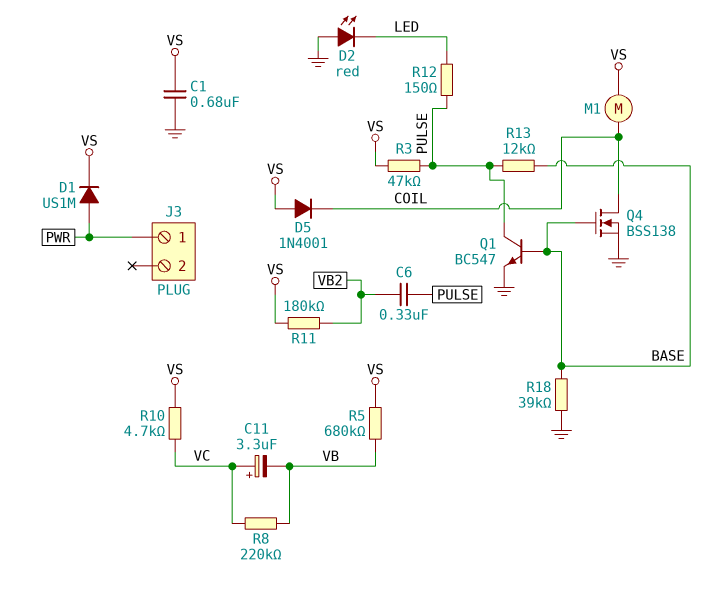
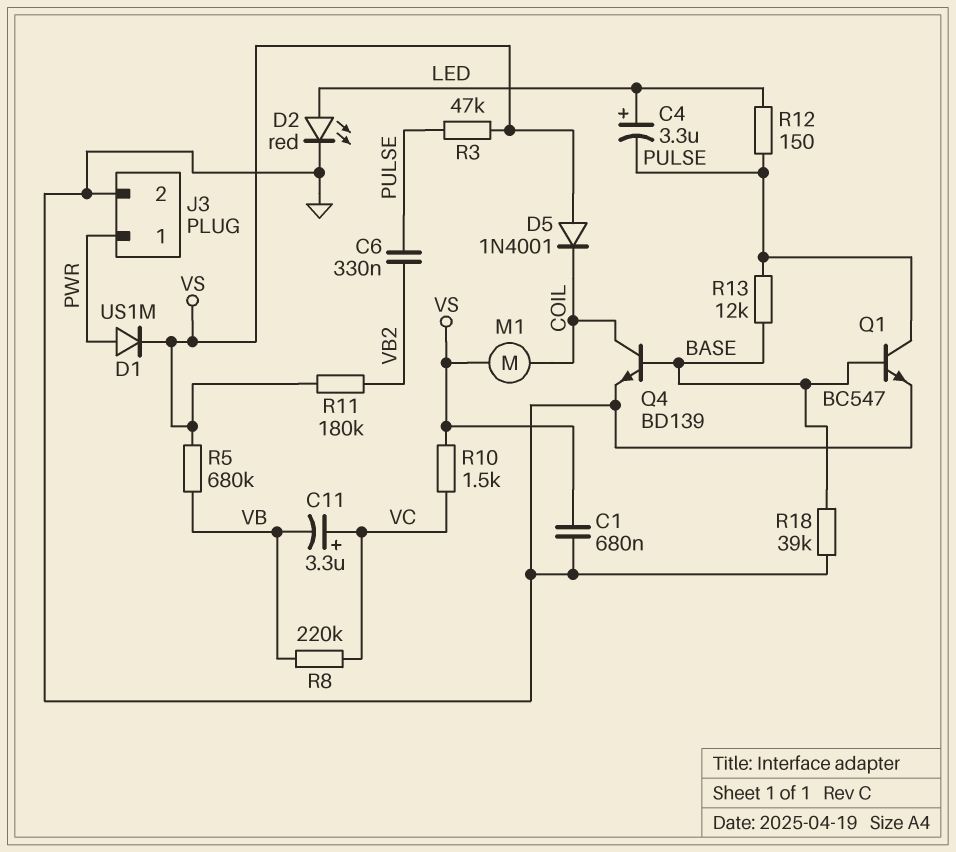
C4: none -> 3.3uF (plus LED, minus PULSE)
D2: LED red (A GND, K LED) -> LED red (A LED, K GND)
J3 pin 2: none -> GND
Q4: NMOS BSS138 (G BASE, D COIL, S GND) -> NPN BD139 (B BASE, C COIL, E GND)
R10: 4.7k (VC, VS) -> 1.5k (VC, VS)

